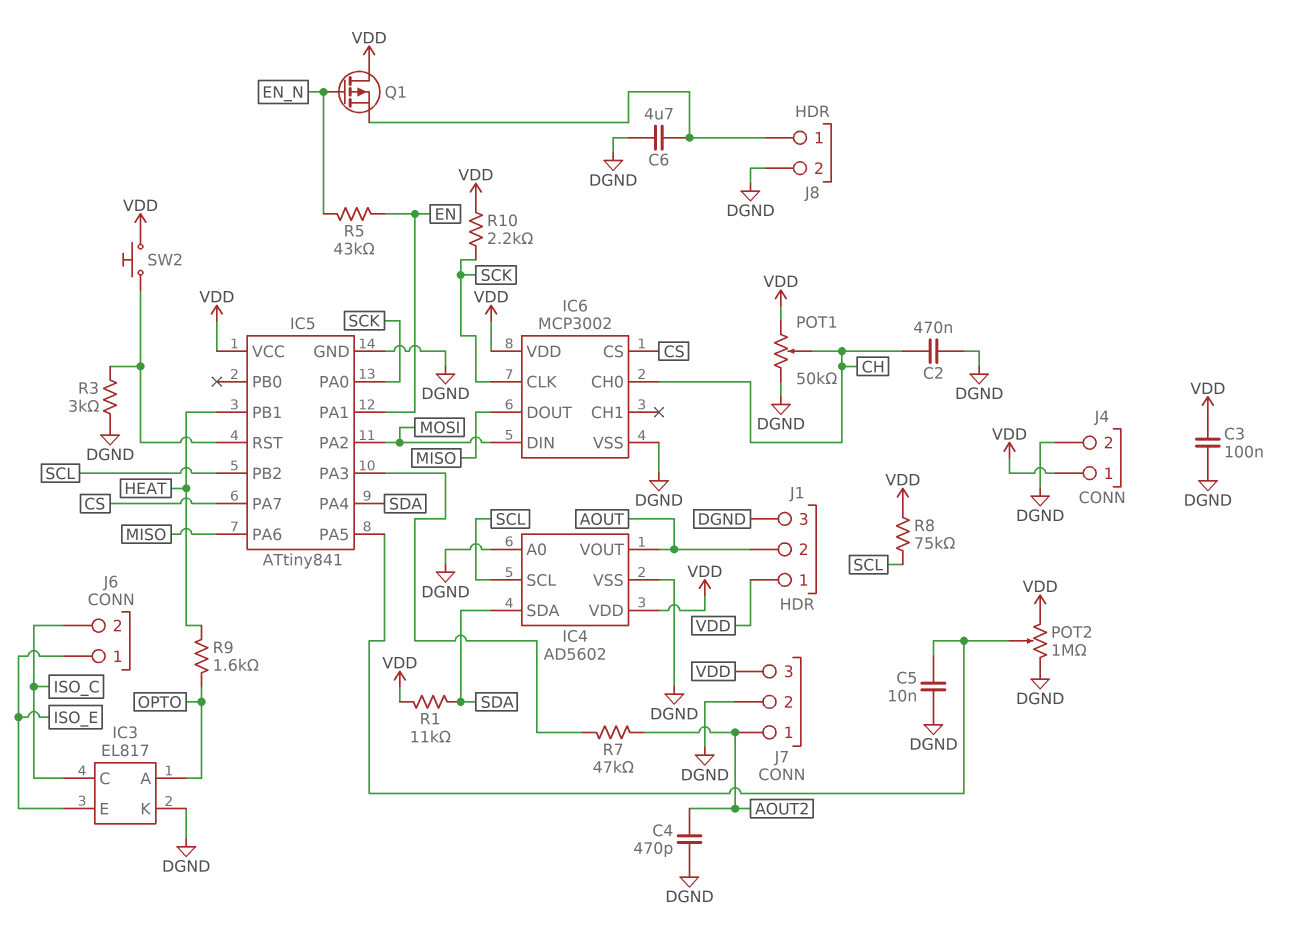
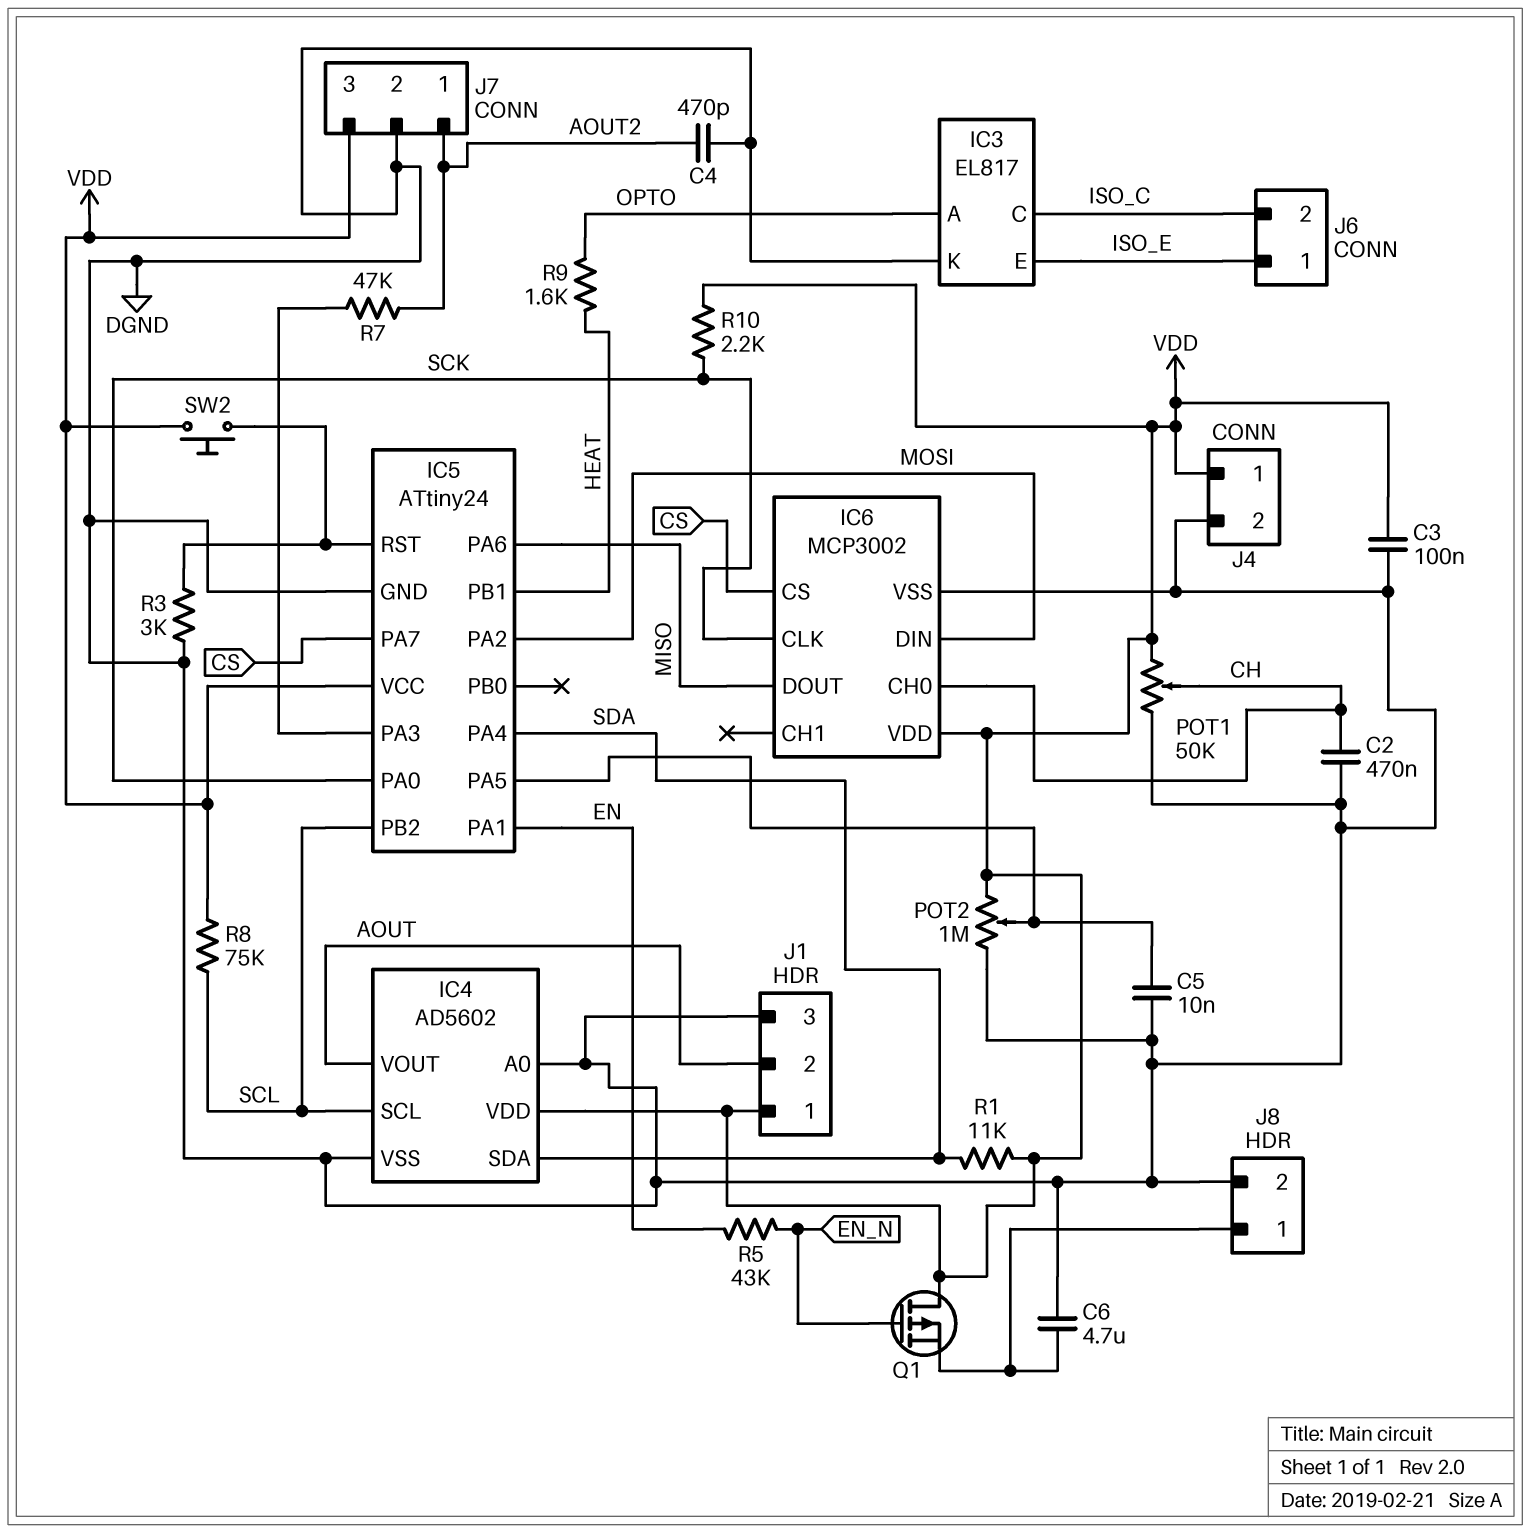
IC5: ATtiny841 -> ATtiny24

